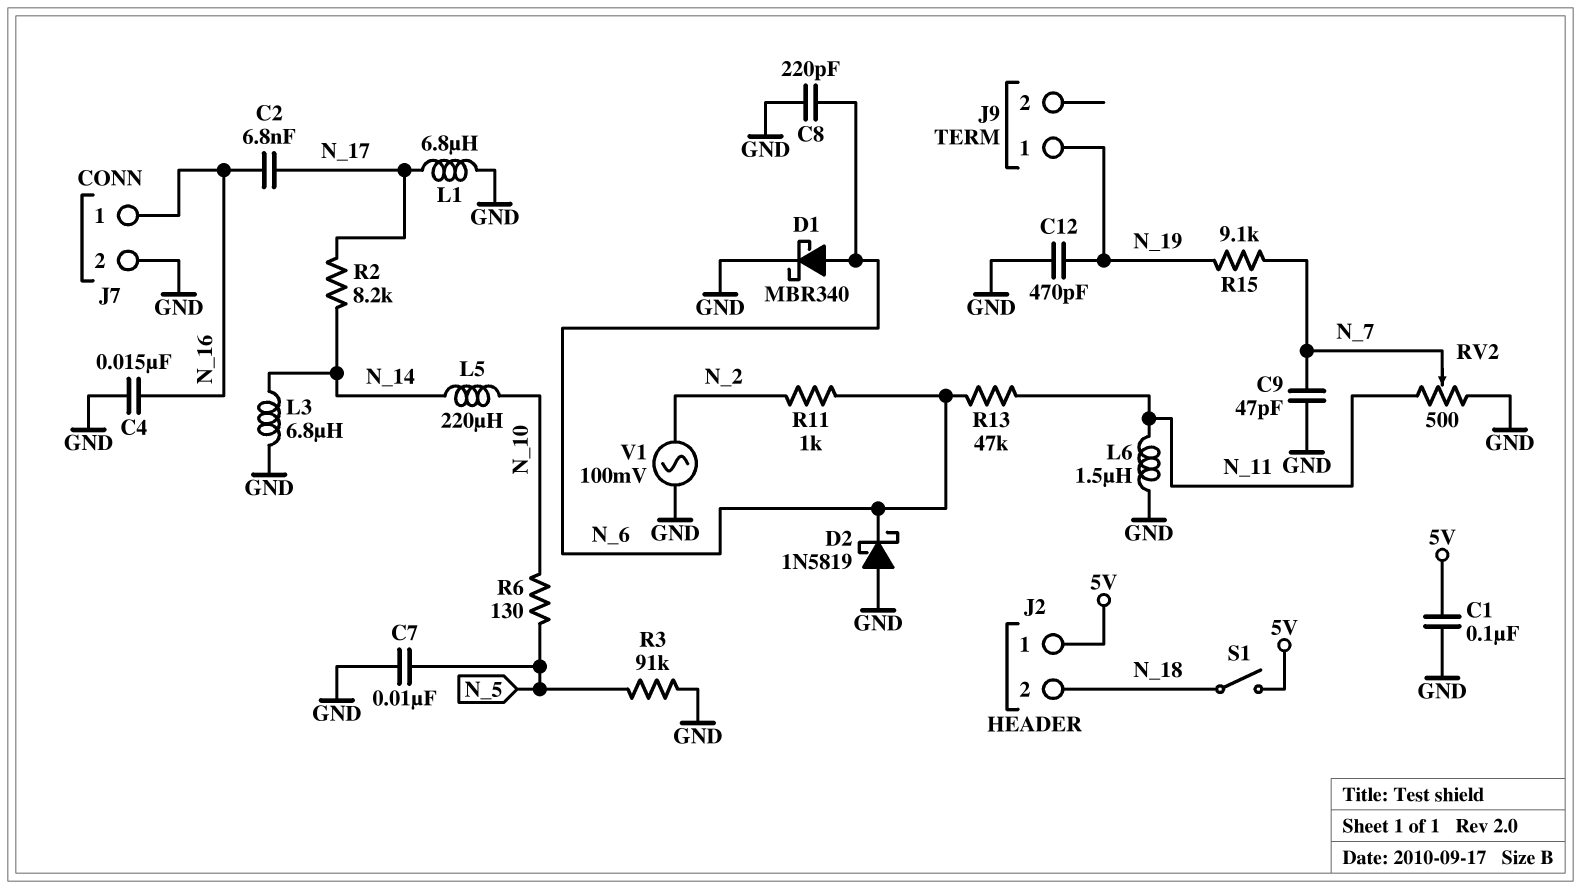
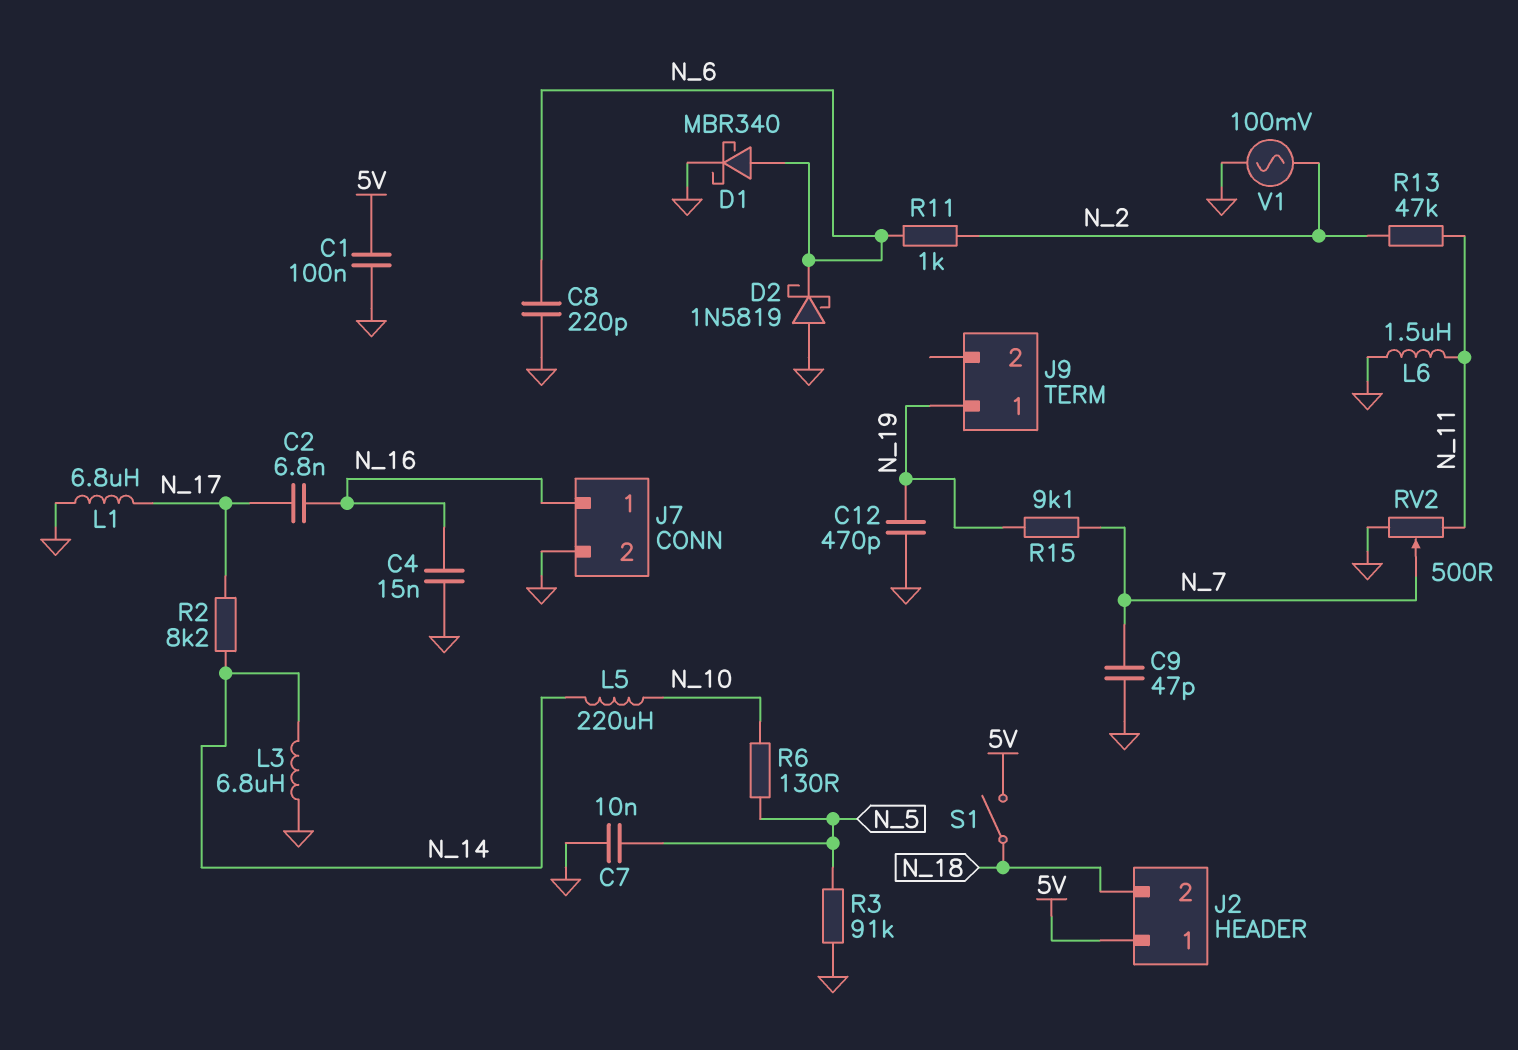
R13: 47k (N_6, N_11) -> 47k (N_2, N_11)

